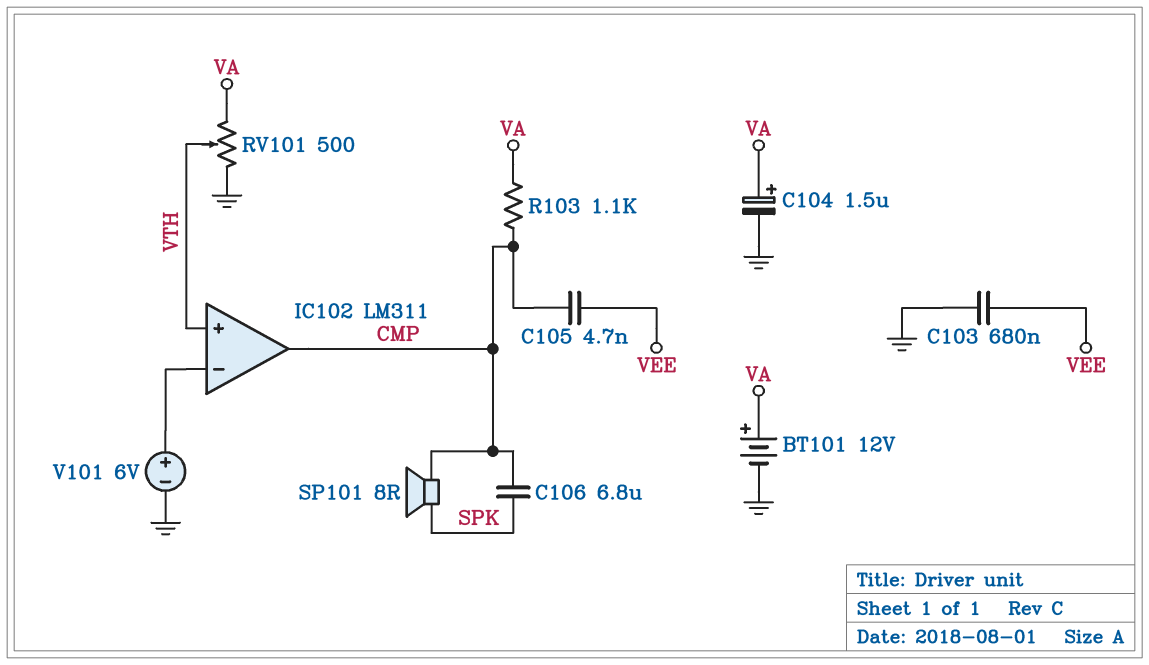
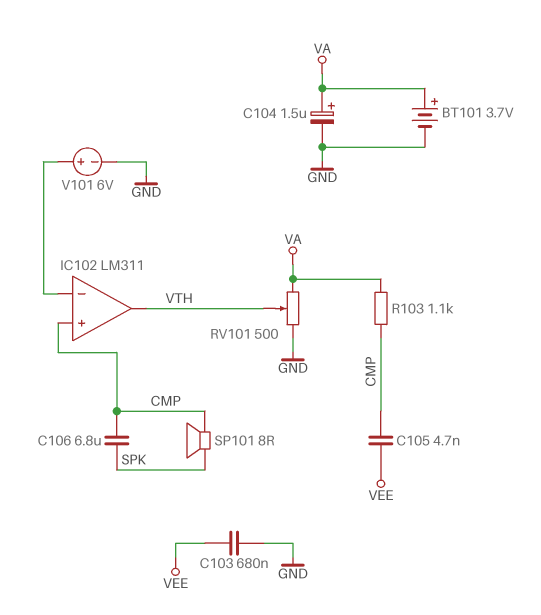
BT101: 12V (plus VA, minus GND) -> 3.7V (plus VA, minus GND)
IC102 pin in+: VTH -> CMP
IC102 pin out: CMP -> VTH

